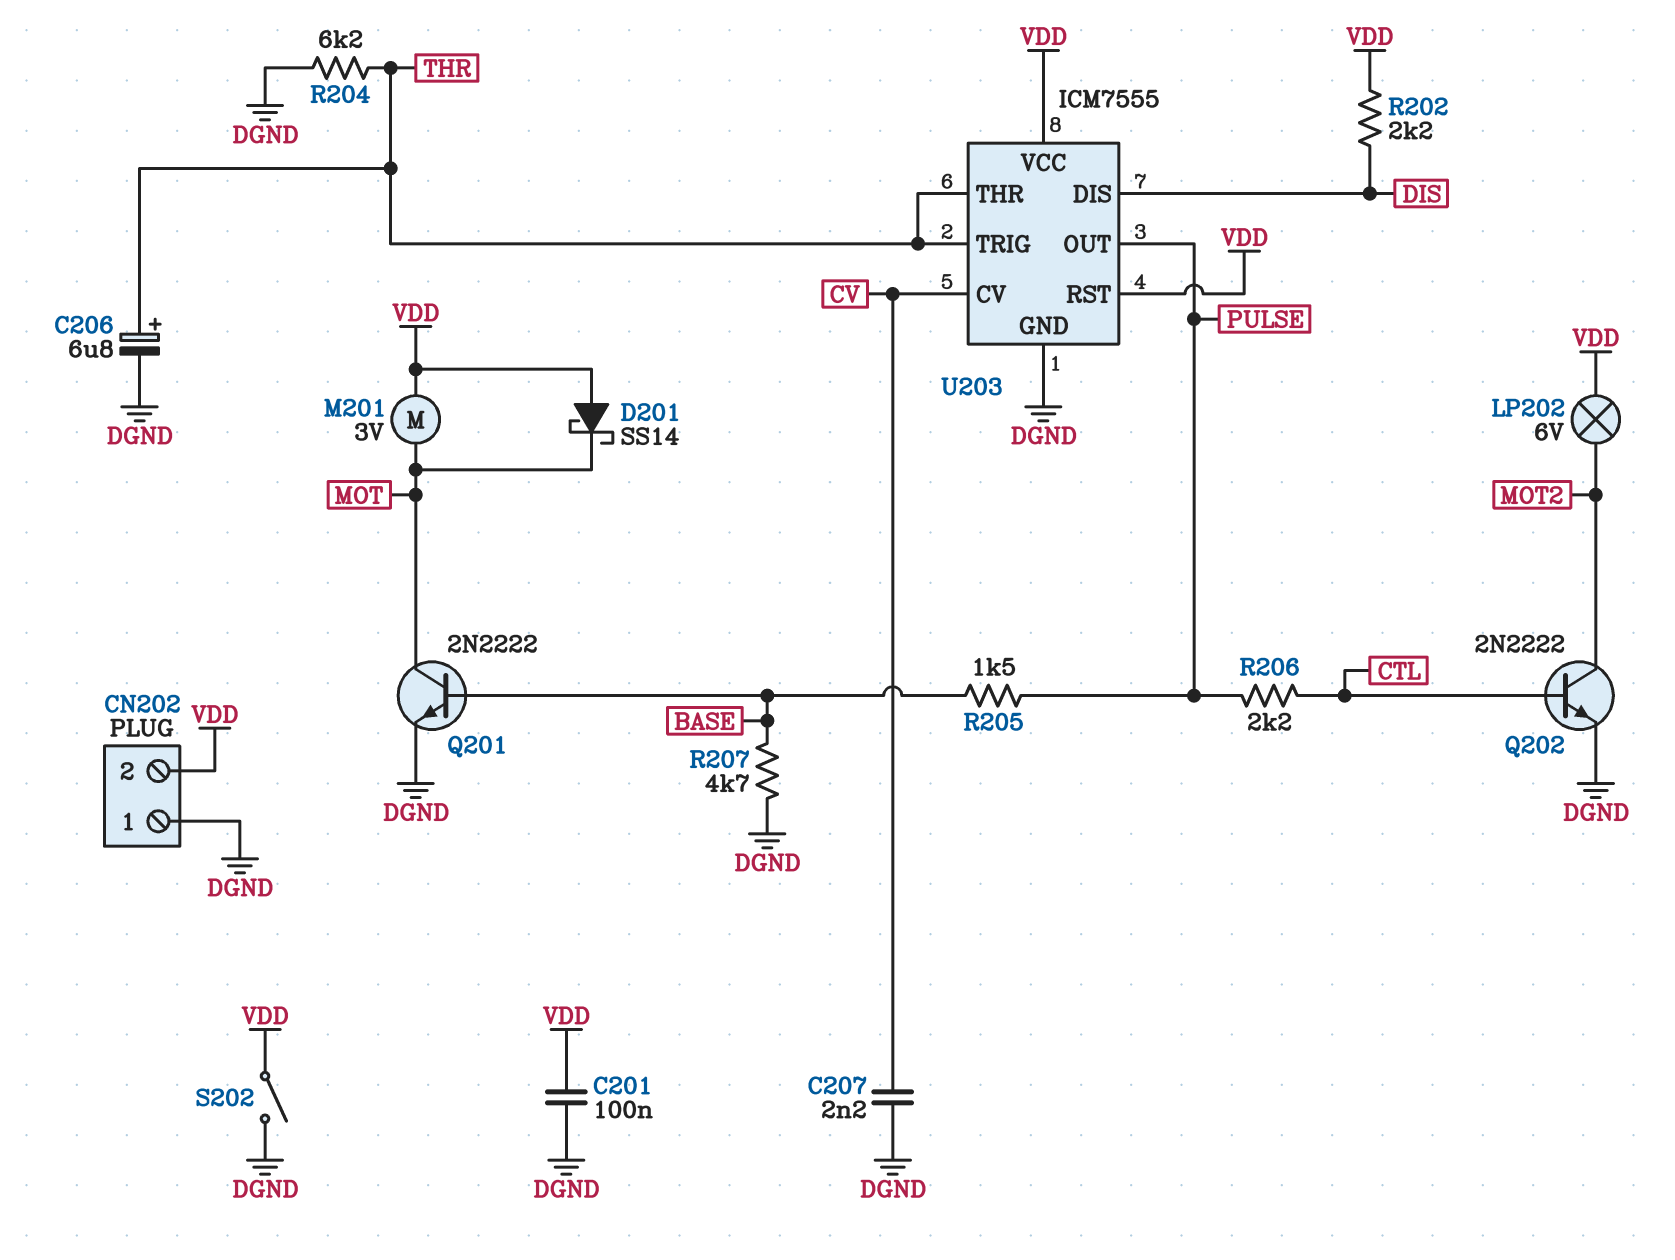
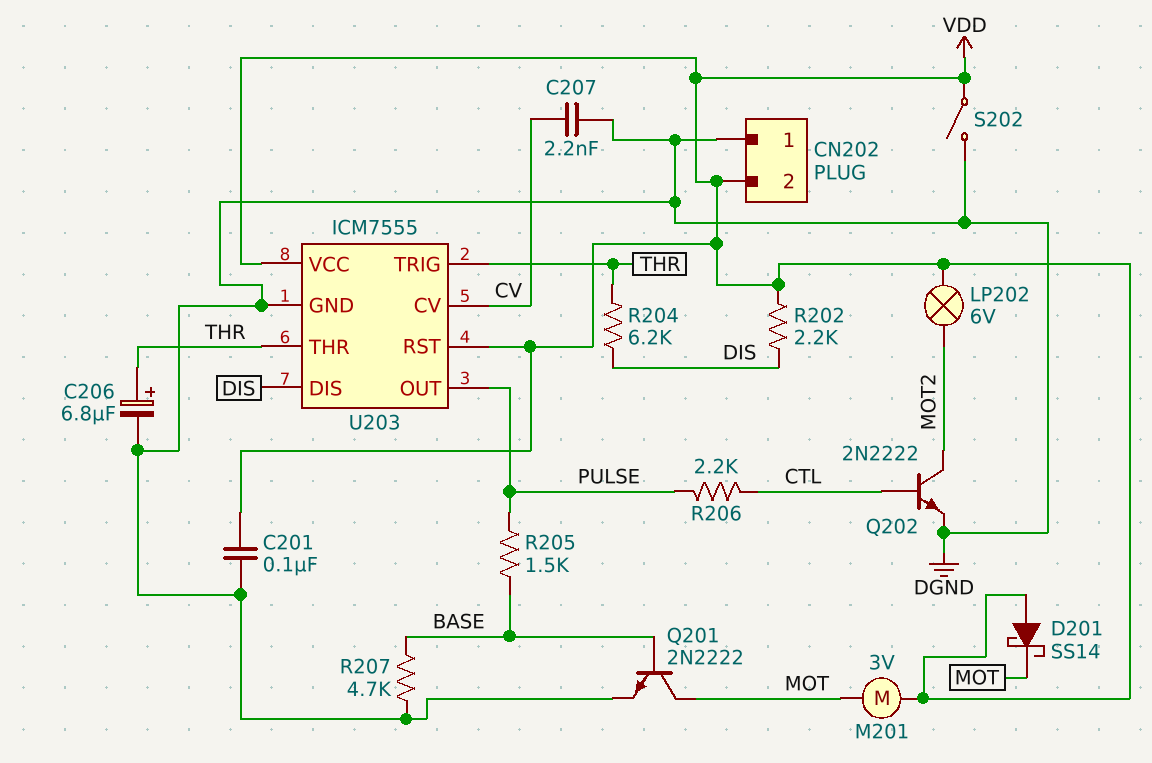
R204: 6.2k (DGND, THR) -> 6.2k (DIS, THR)

